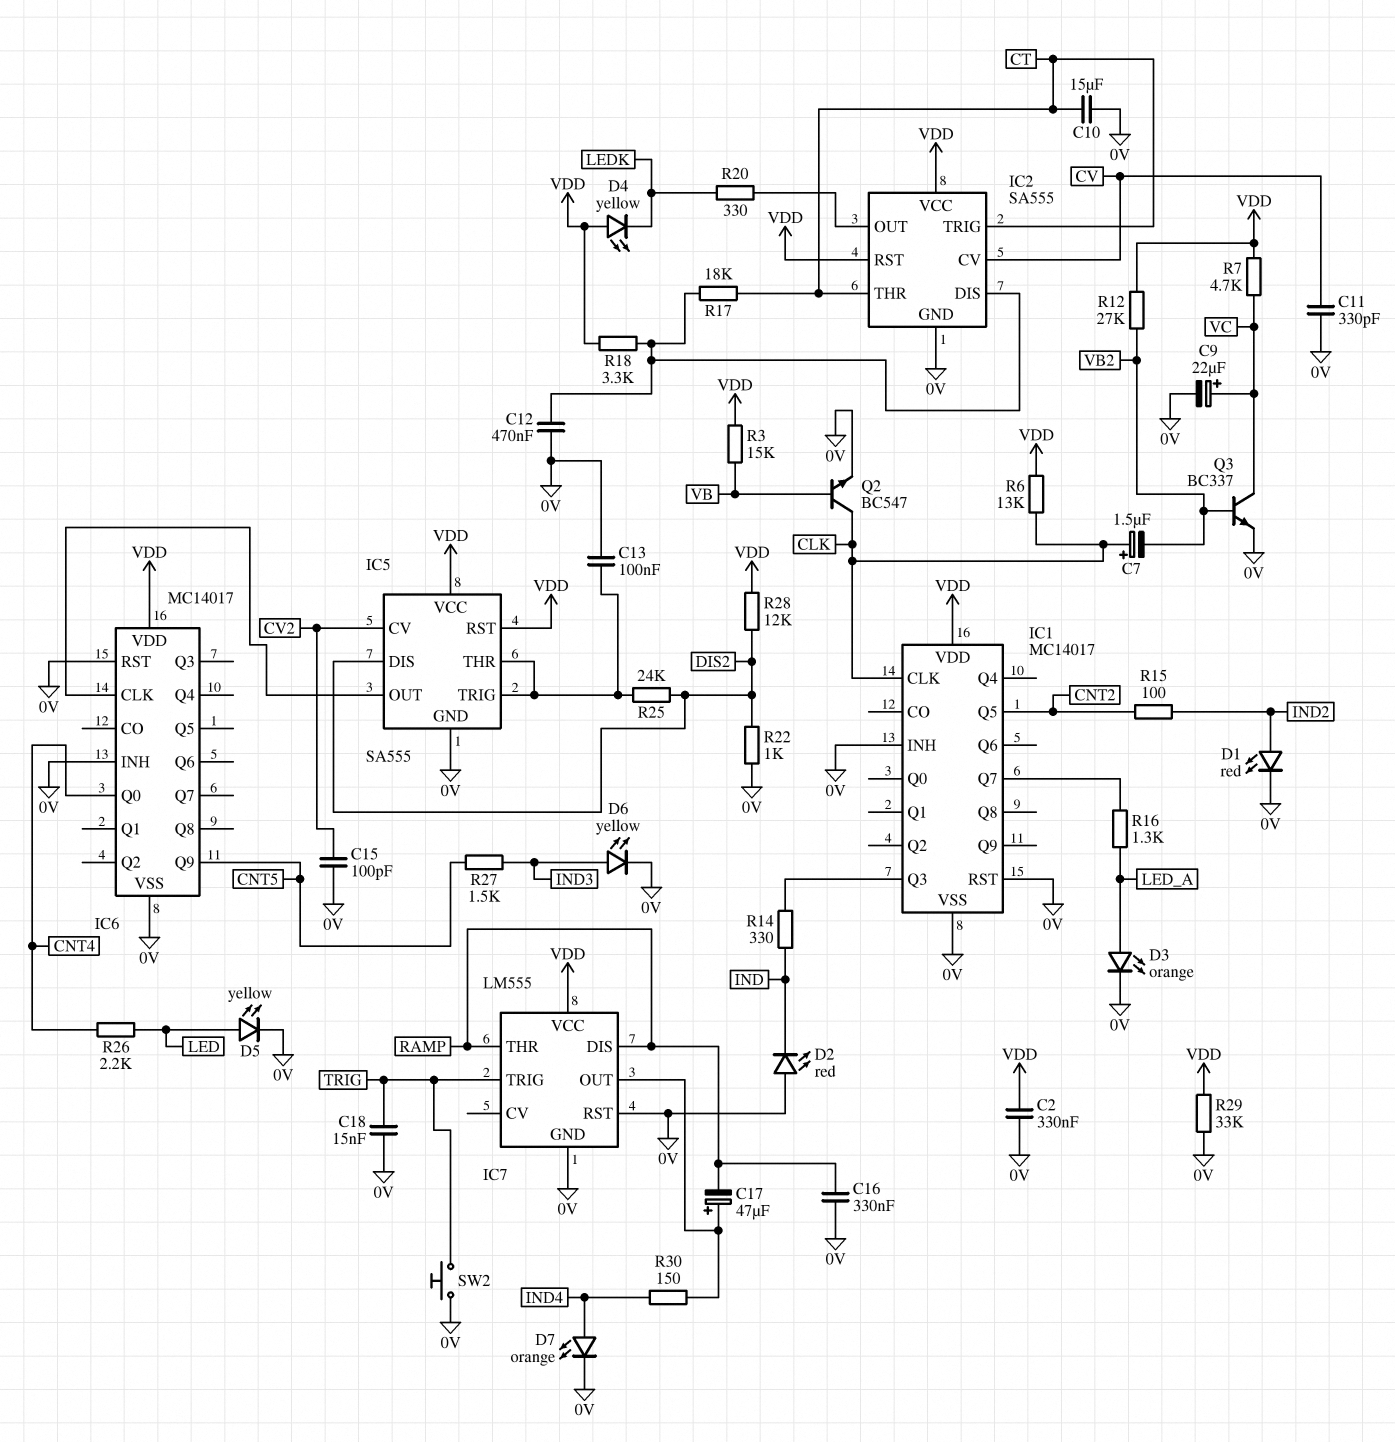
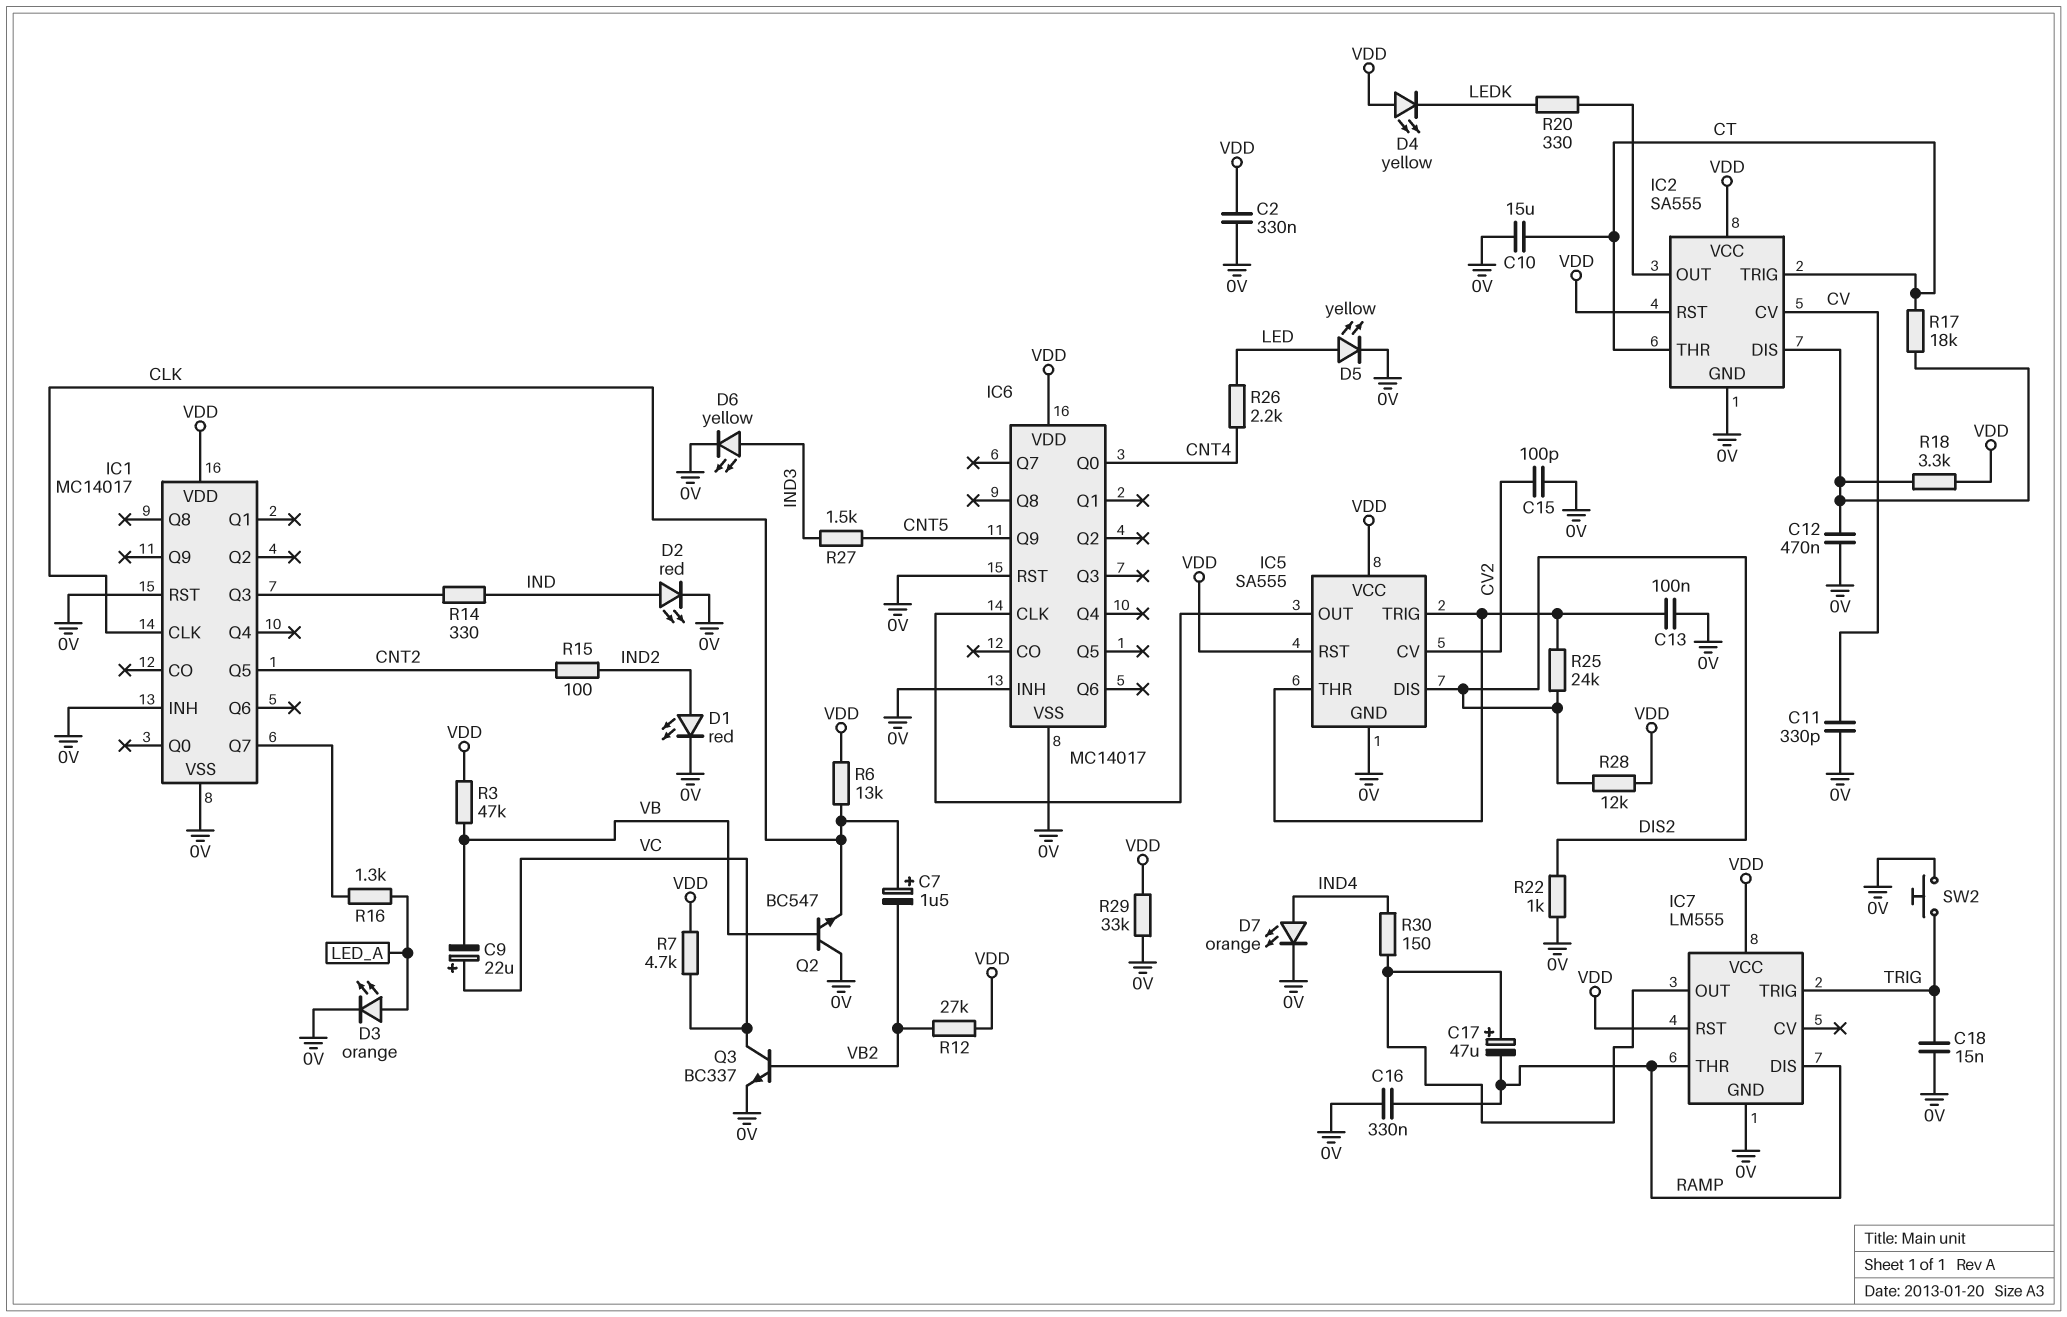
C9: 22uF (plus VC, minus 0V) -> 22uF (plus VC, minus VB)
D2: LED red (A 0V, K IND) -> LED red (A IND, K 0V)
IC7 pin RST: 0V -> VDD
Q2: NPN BC547 (B VB, C CLK, E 0V) -> NPN BC547 (B VB, C 0V, E CLK)
R3: 15k (VB, VDD) -> 47k (VB, VDD)

